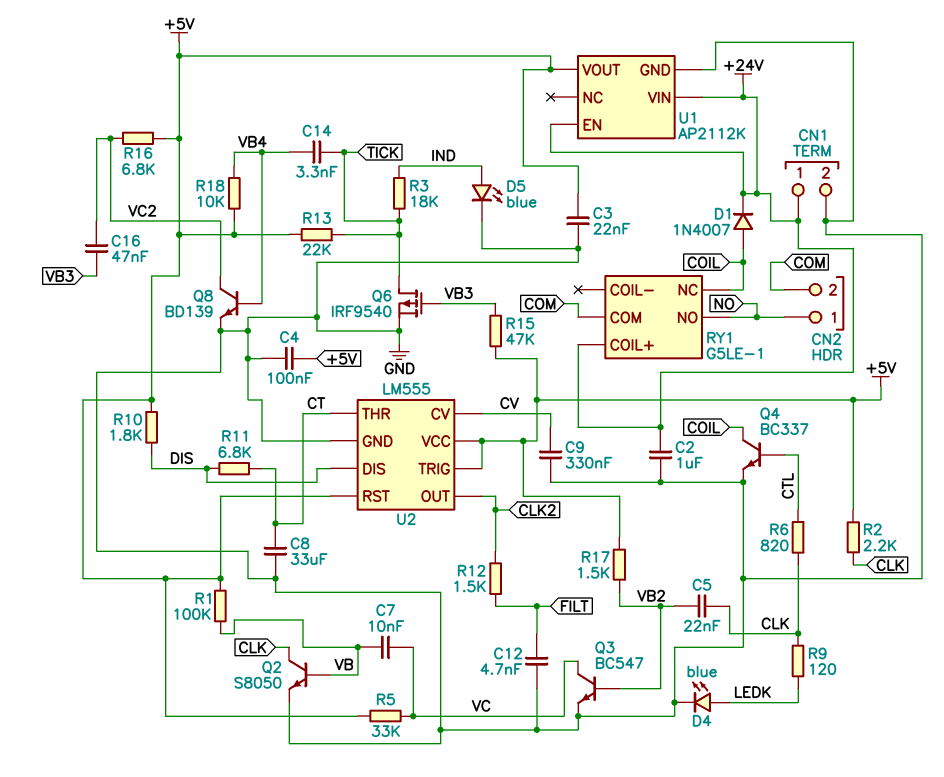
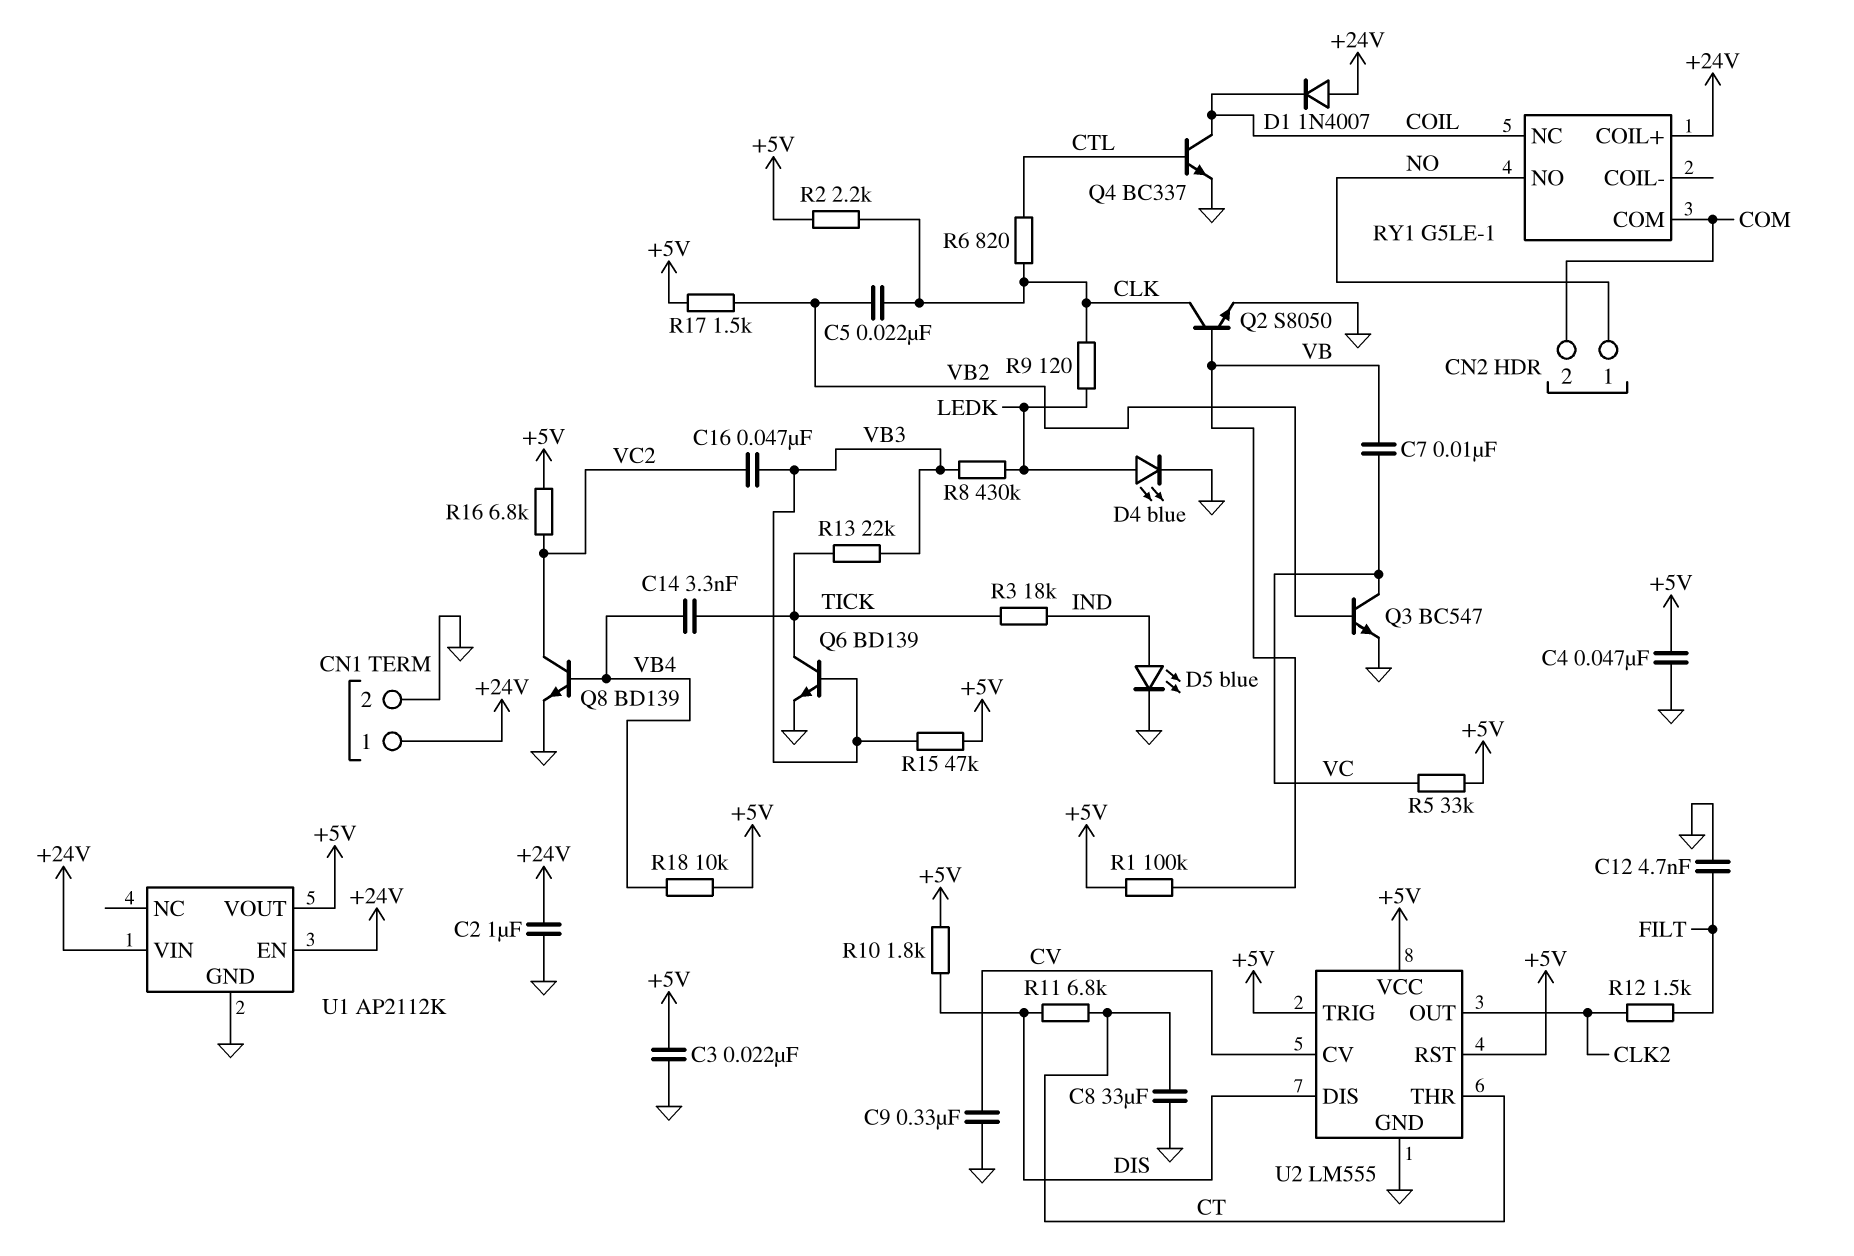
C4: 100nF (+5V, GND) -> 47nF (+5V, GND)
D1: diode 1N4007 (A COIL, K +24V) -> diode 1N4007 (A +24V, K COIL)
Q6: PMOS IRF9540 (G VB3, D TICK, S GND) -> NPN BD139 (B VB3, C TICK, E GND)
R8: none -> 430k (LEDK, VB3)
R13: 22k (+5V, TICK) -> 22k (TICK, VB3)

